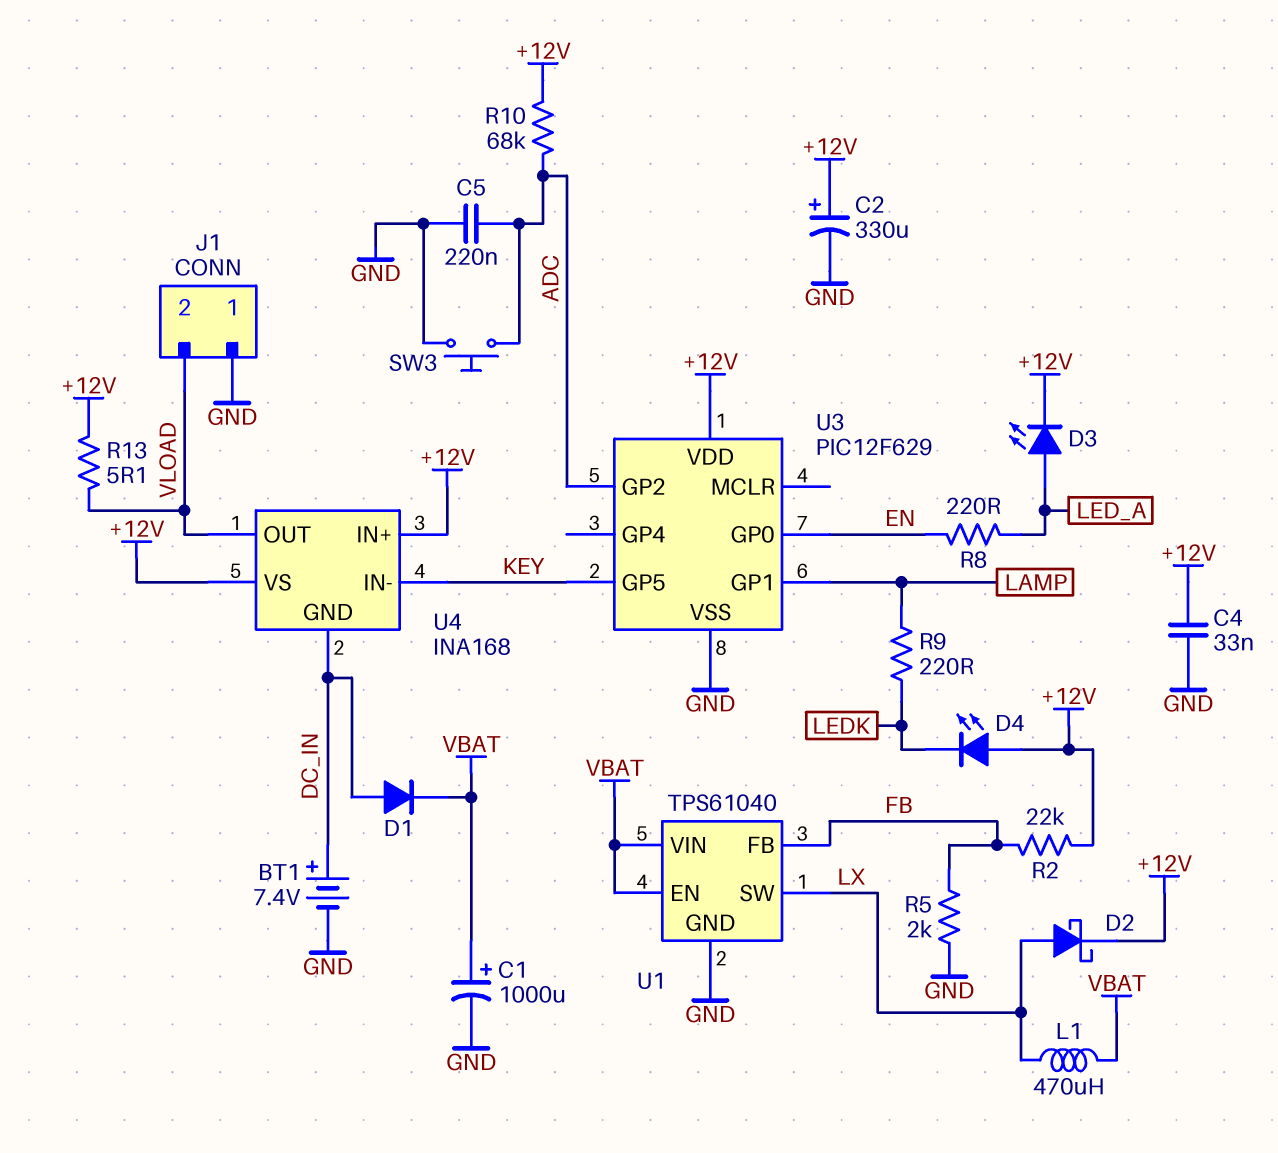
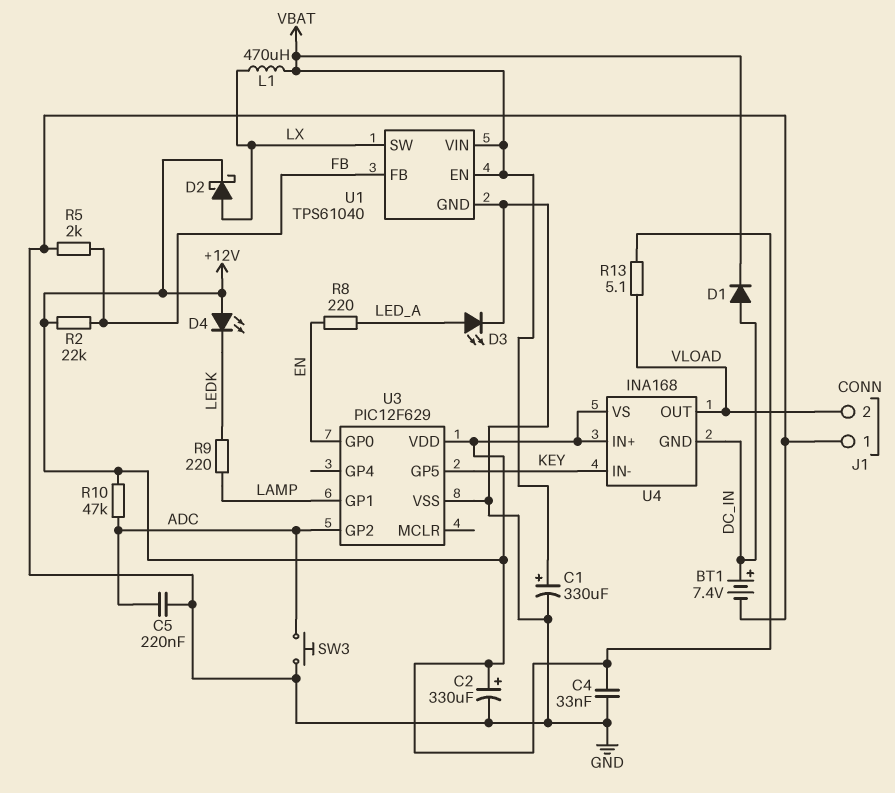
C1: 1000uF (plus VBAT, minus GND) -> 330uF (plus VBAT, minus GND)
D3: LED (A LED_A, K +12V) -> LED (A LED_A, K GND)
R10: 68k (+12V, ADC) -> 47k (+12V, ADC)

